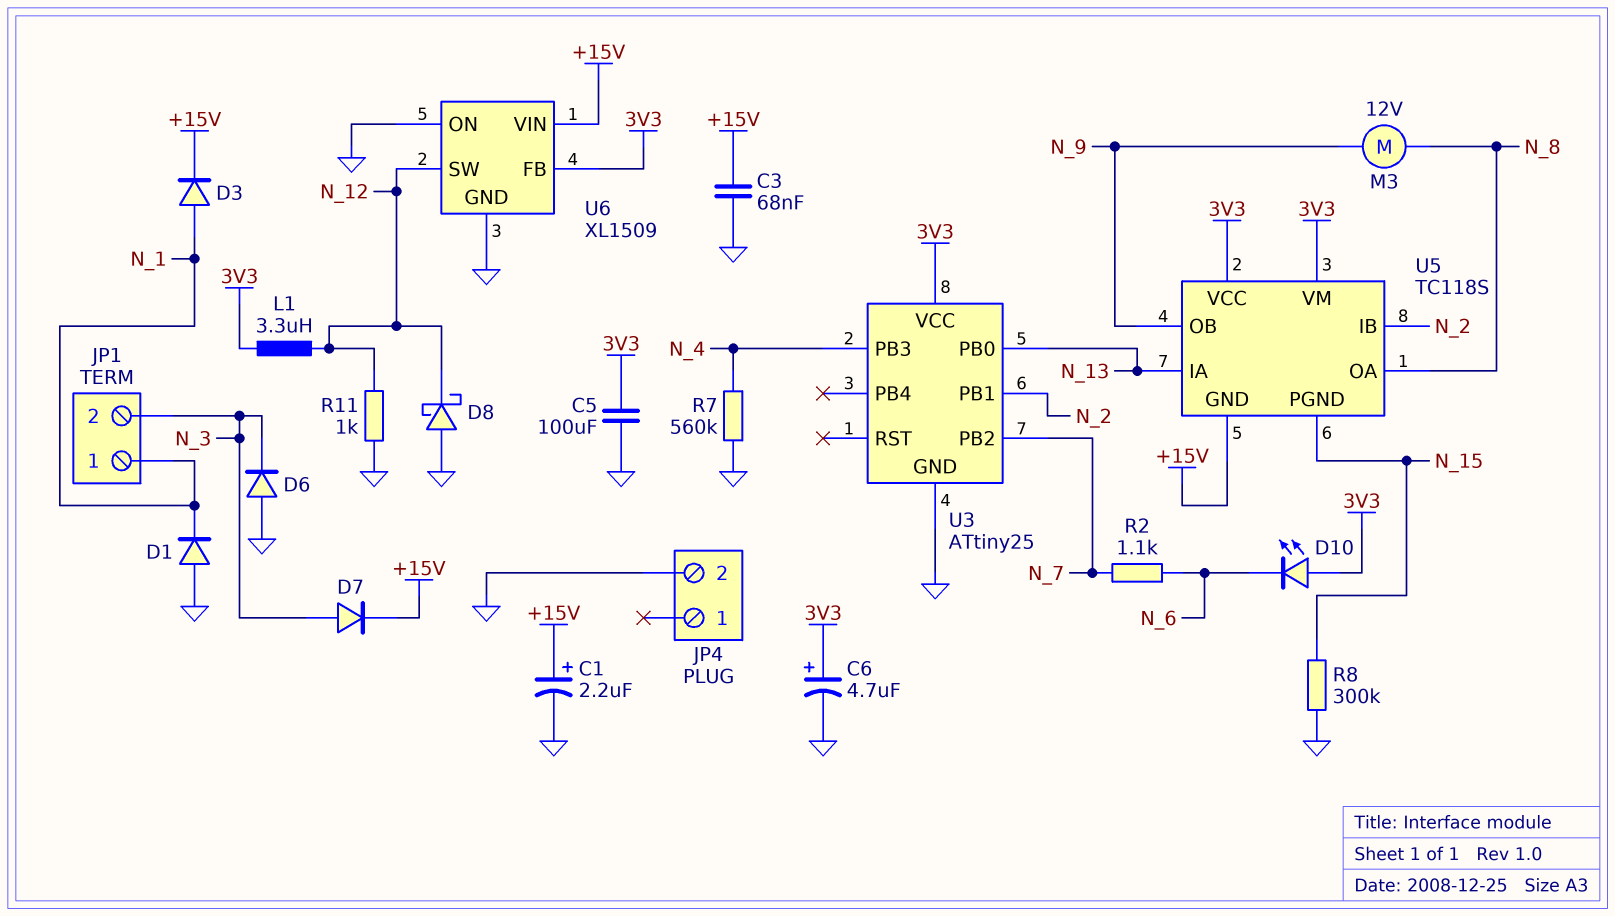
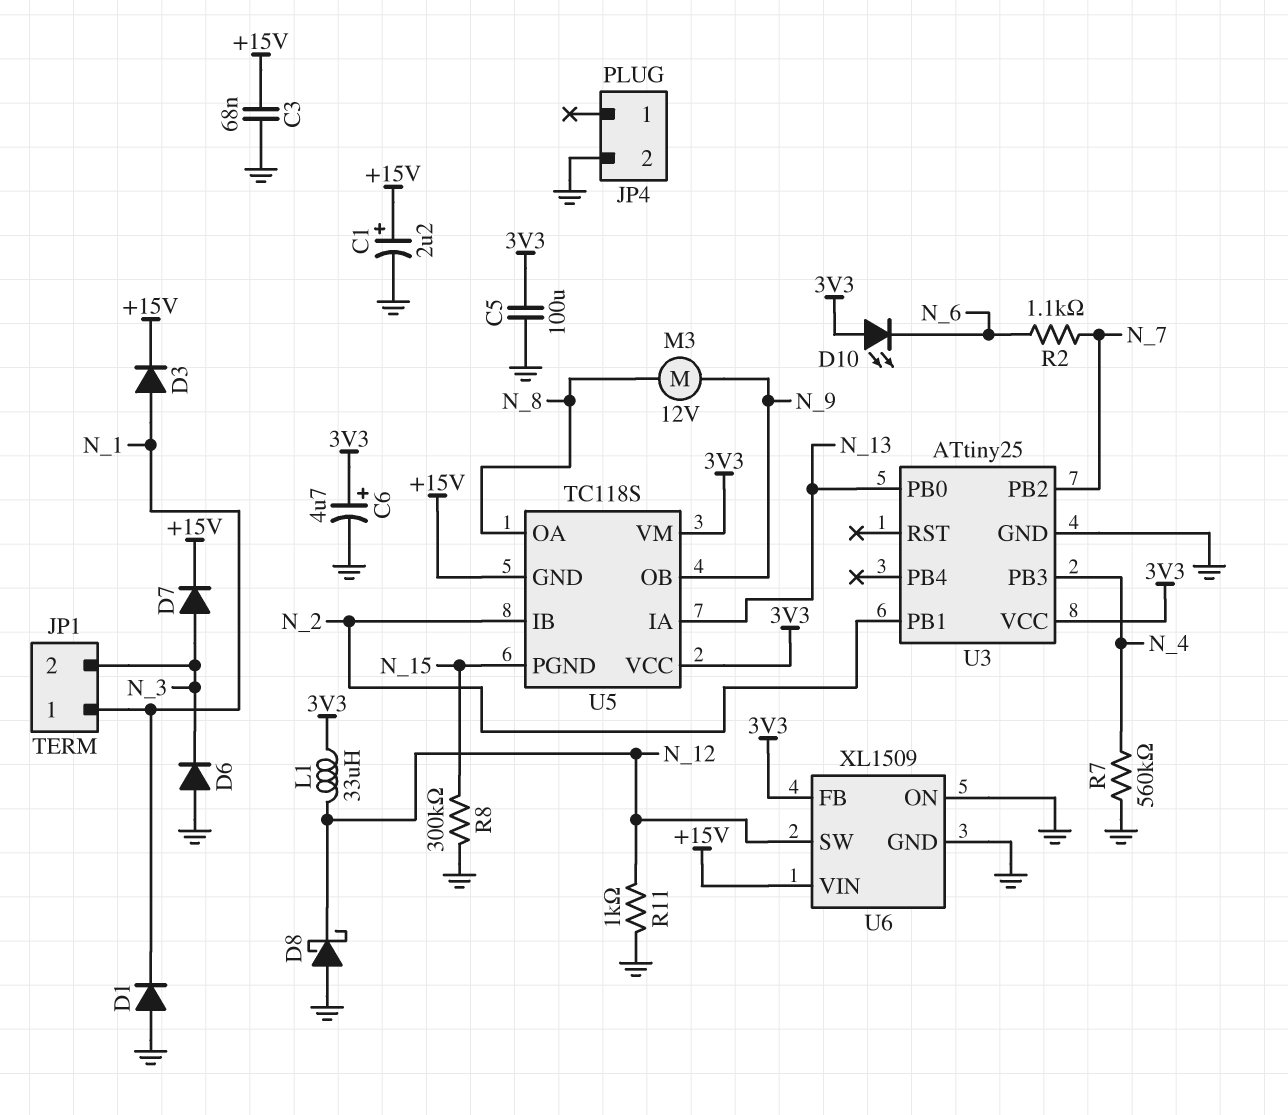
L1: 3.3uH (3V3, N_12) -> 33uH (3V3, N_12)

